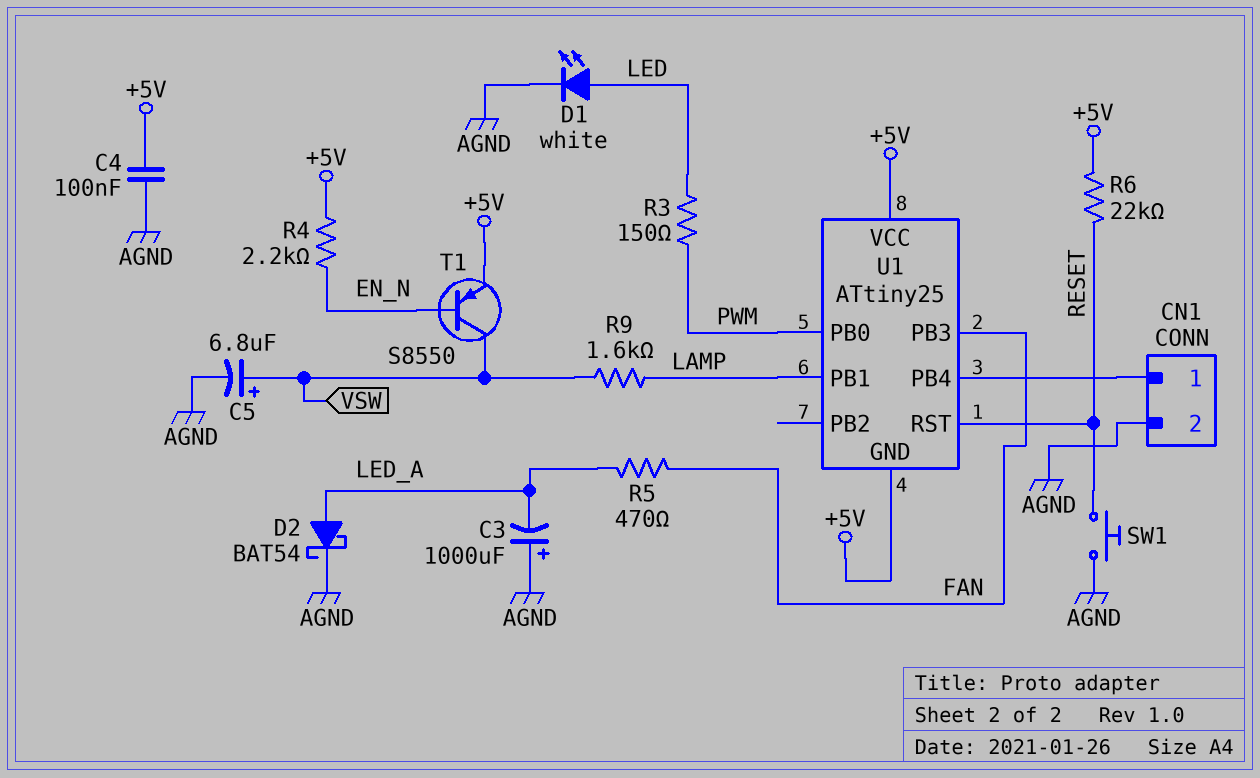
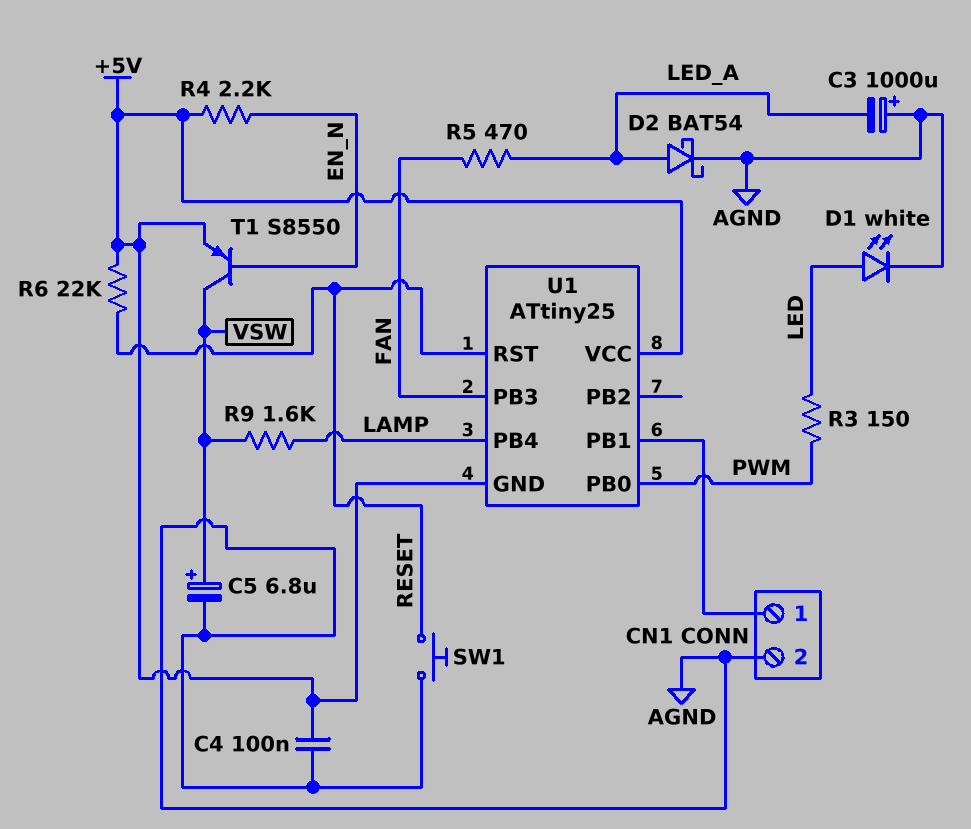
U1 pin PB1: LAMP -> CN1/1
U1 pin PB4: CN1/1 -> LAMP

